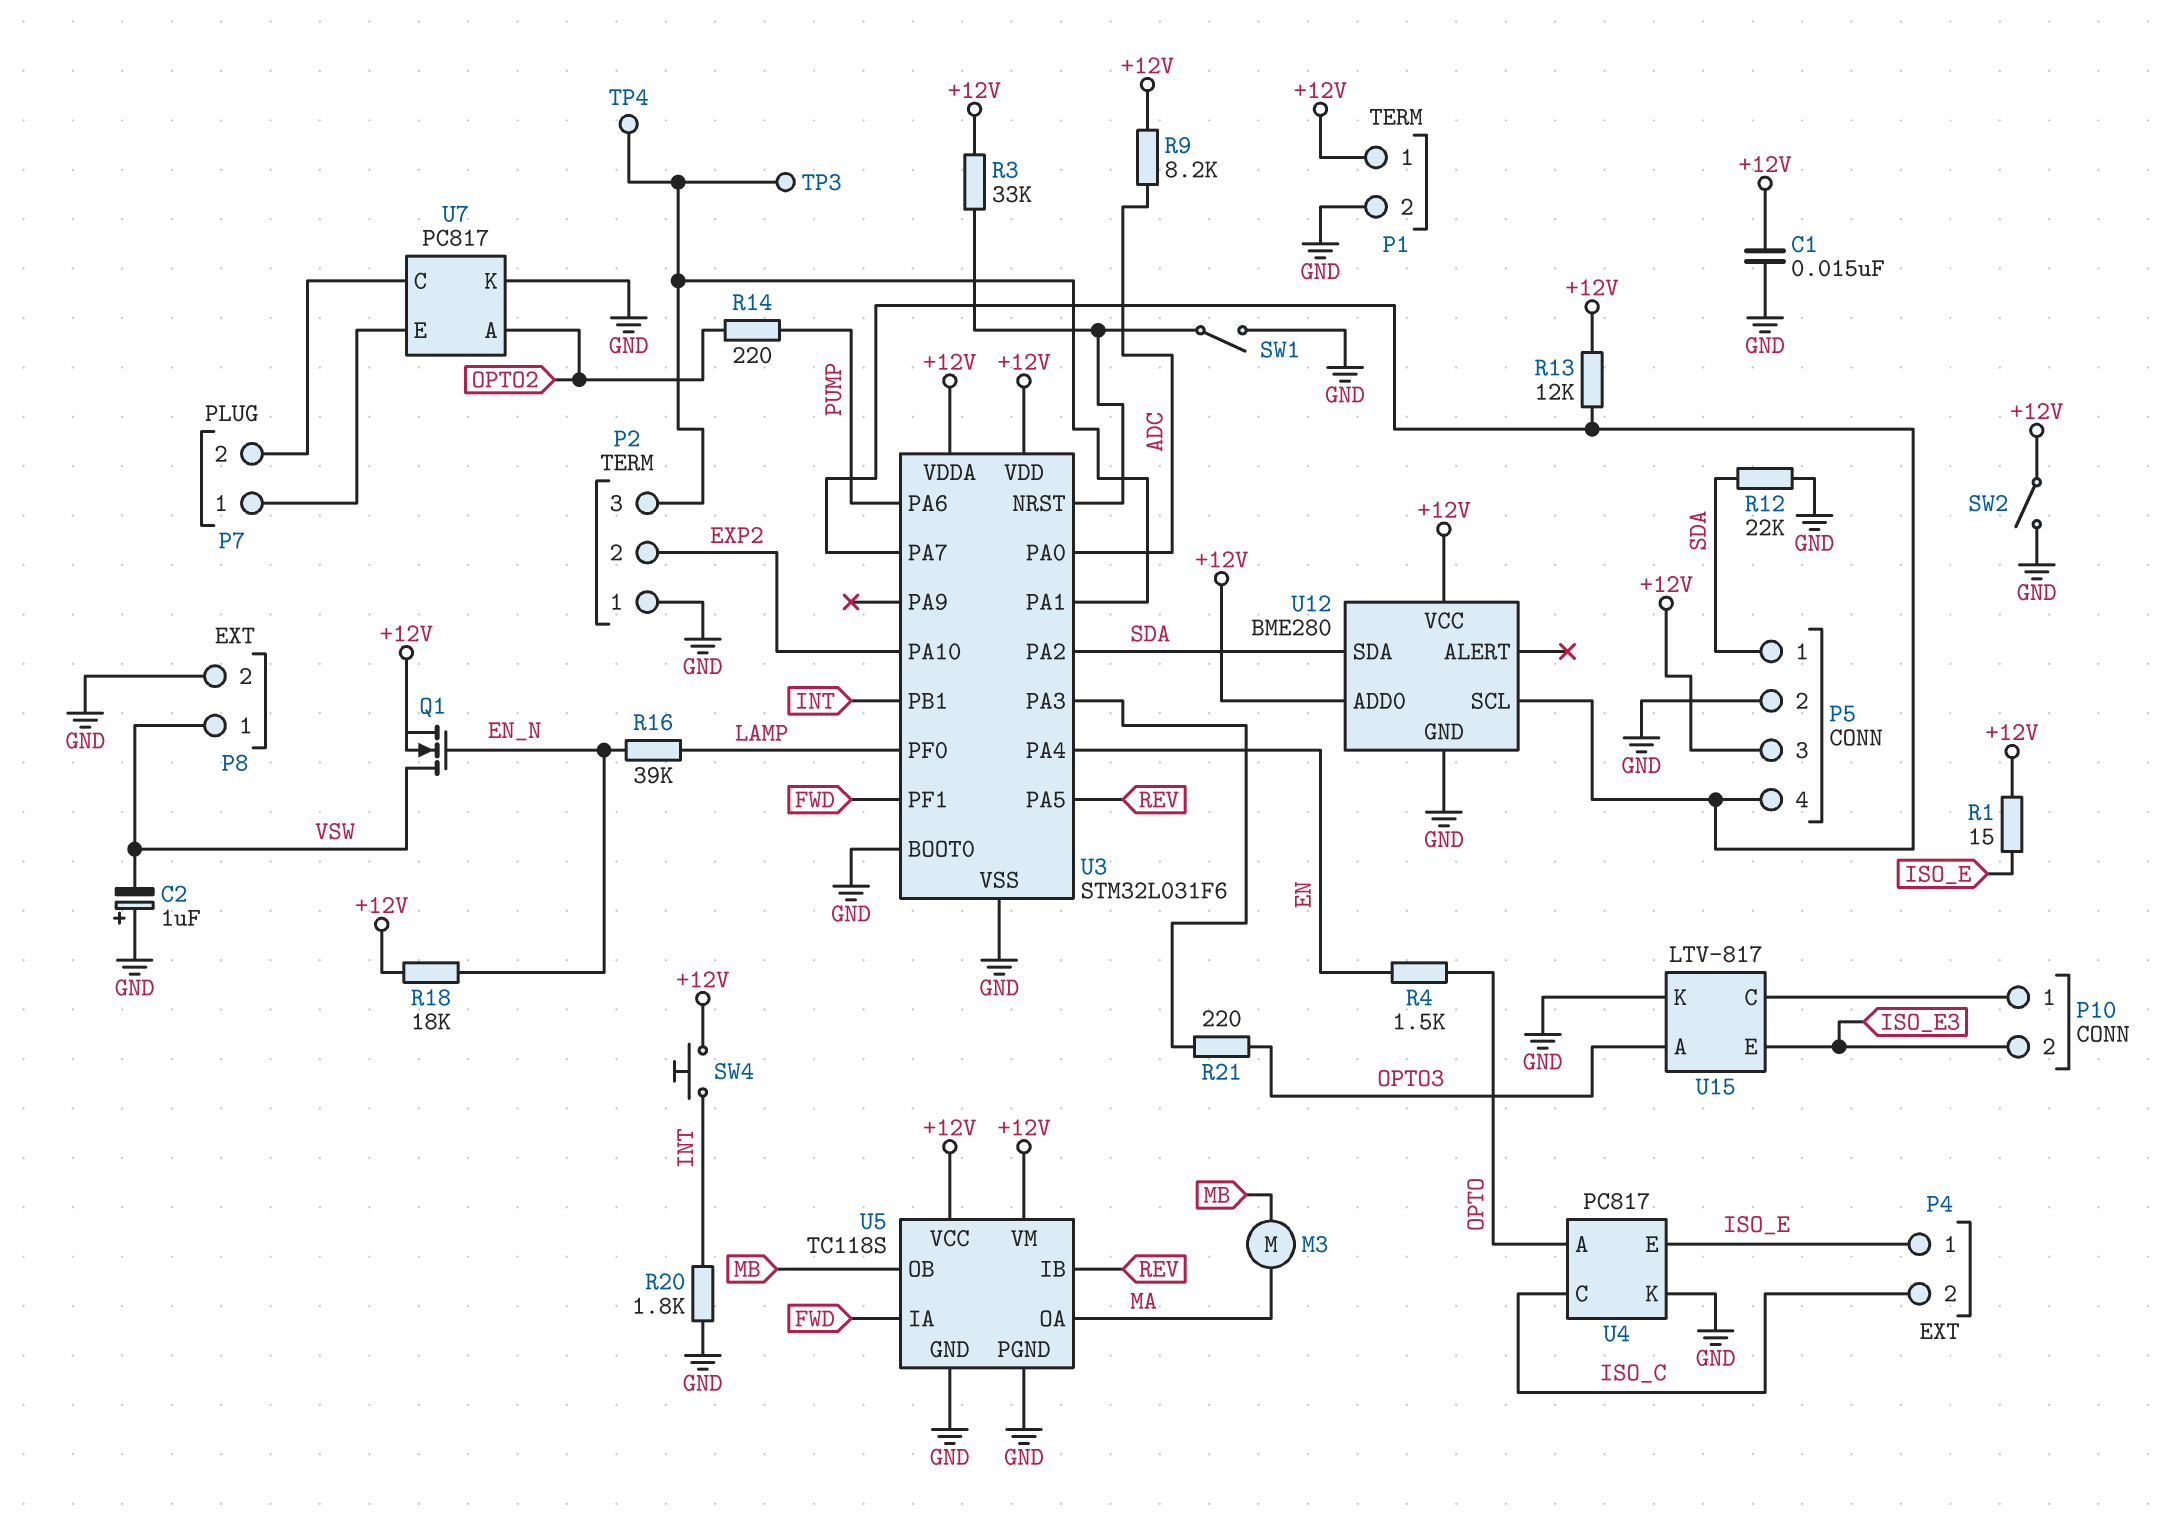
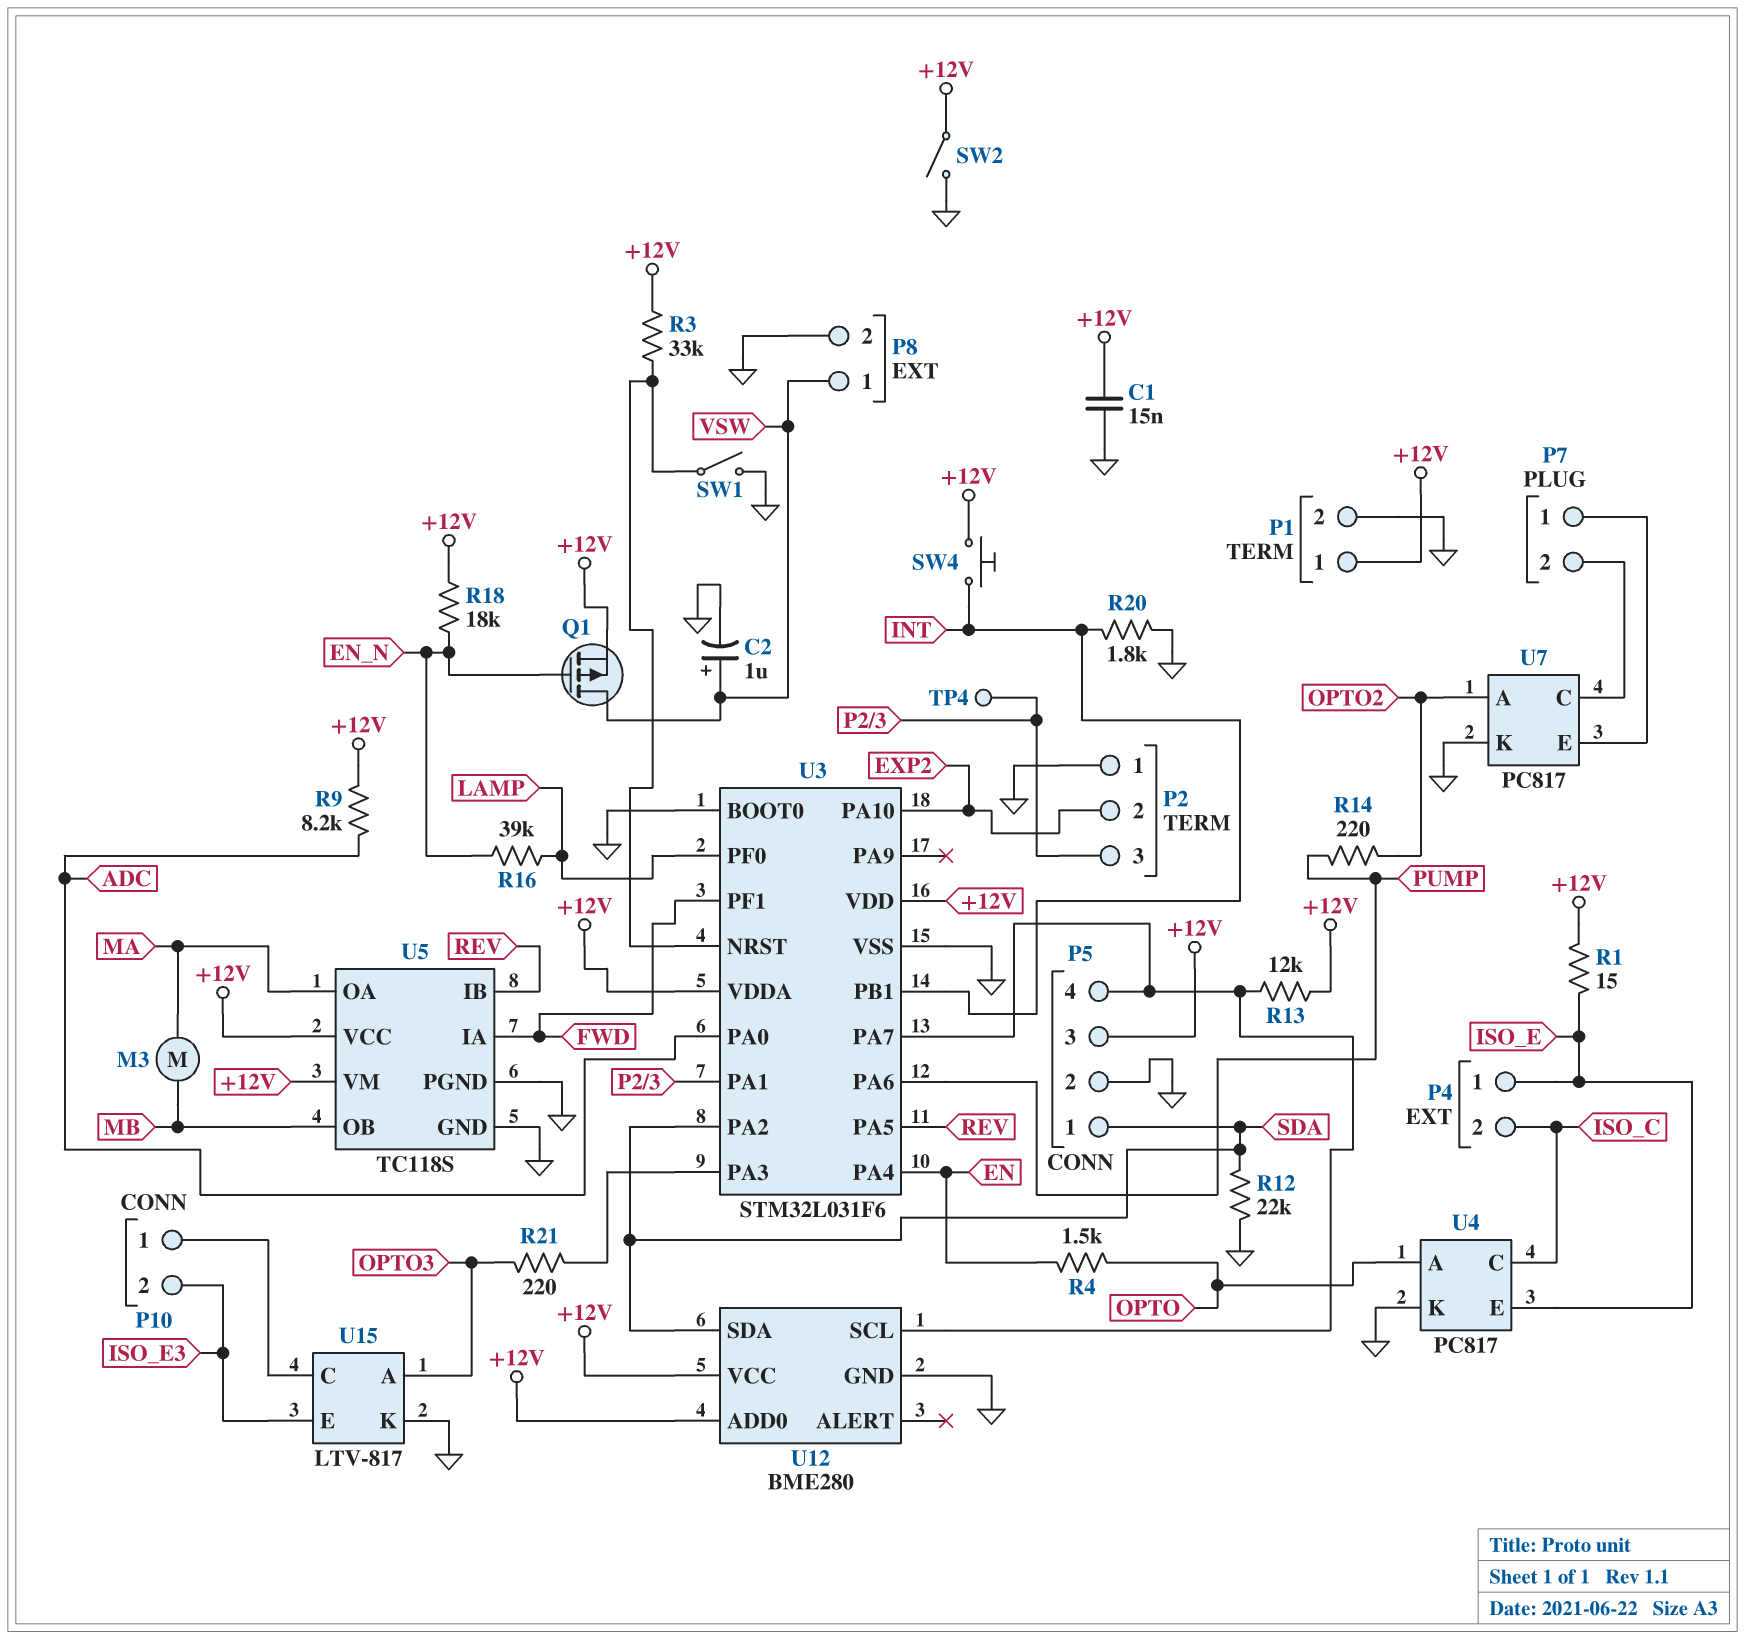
C2: 1uF (plus GND, minus VSW) -> 1uF (plus VSW, minus GND)
Q1: NMOS (G EN_N, D VSW, S +12V) -> PMOS (G EN_N, D VSW, S +12V)
TP3: test point (P2/3) -> none

